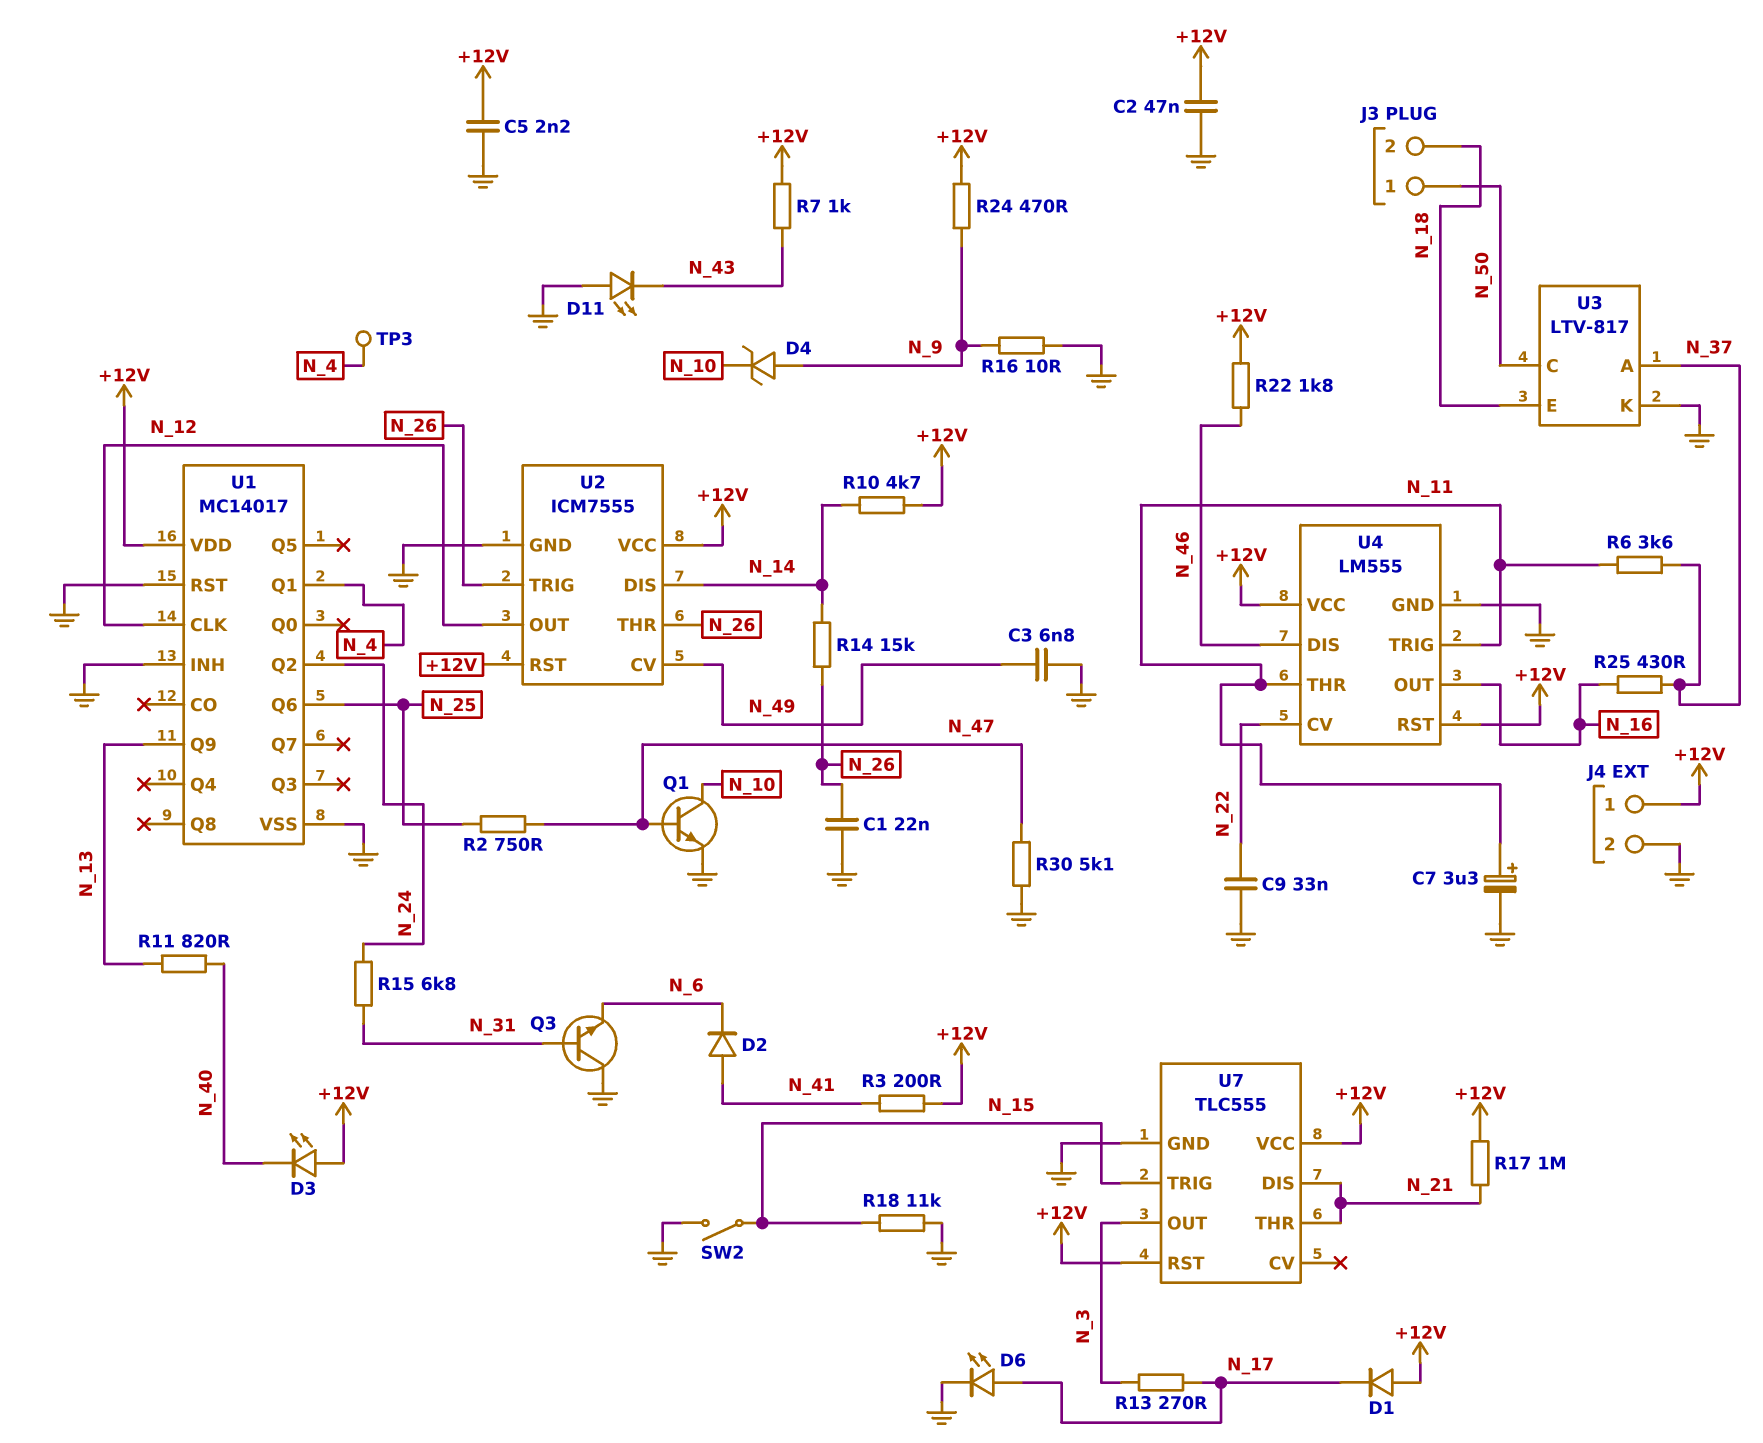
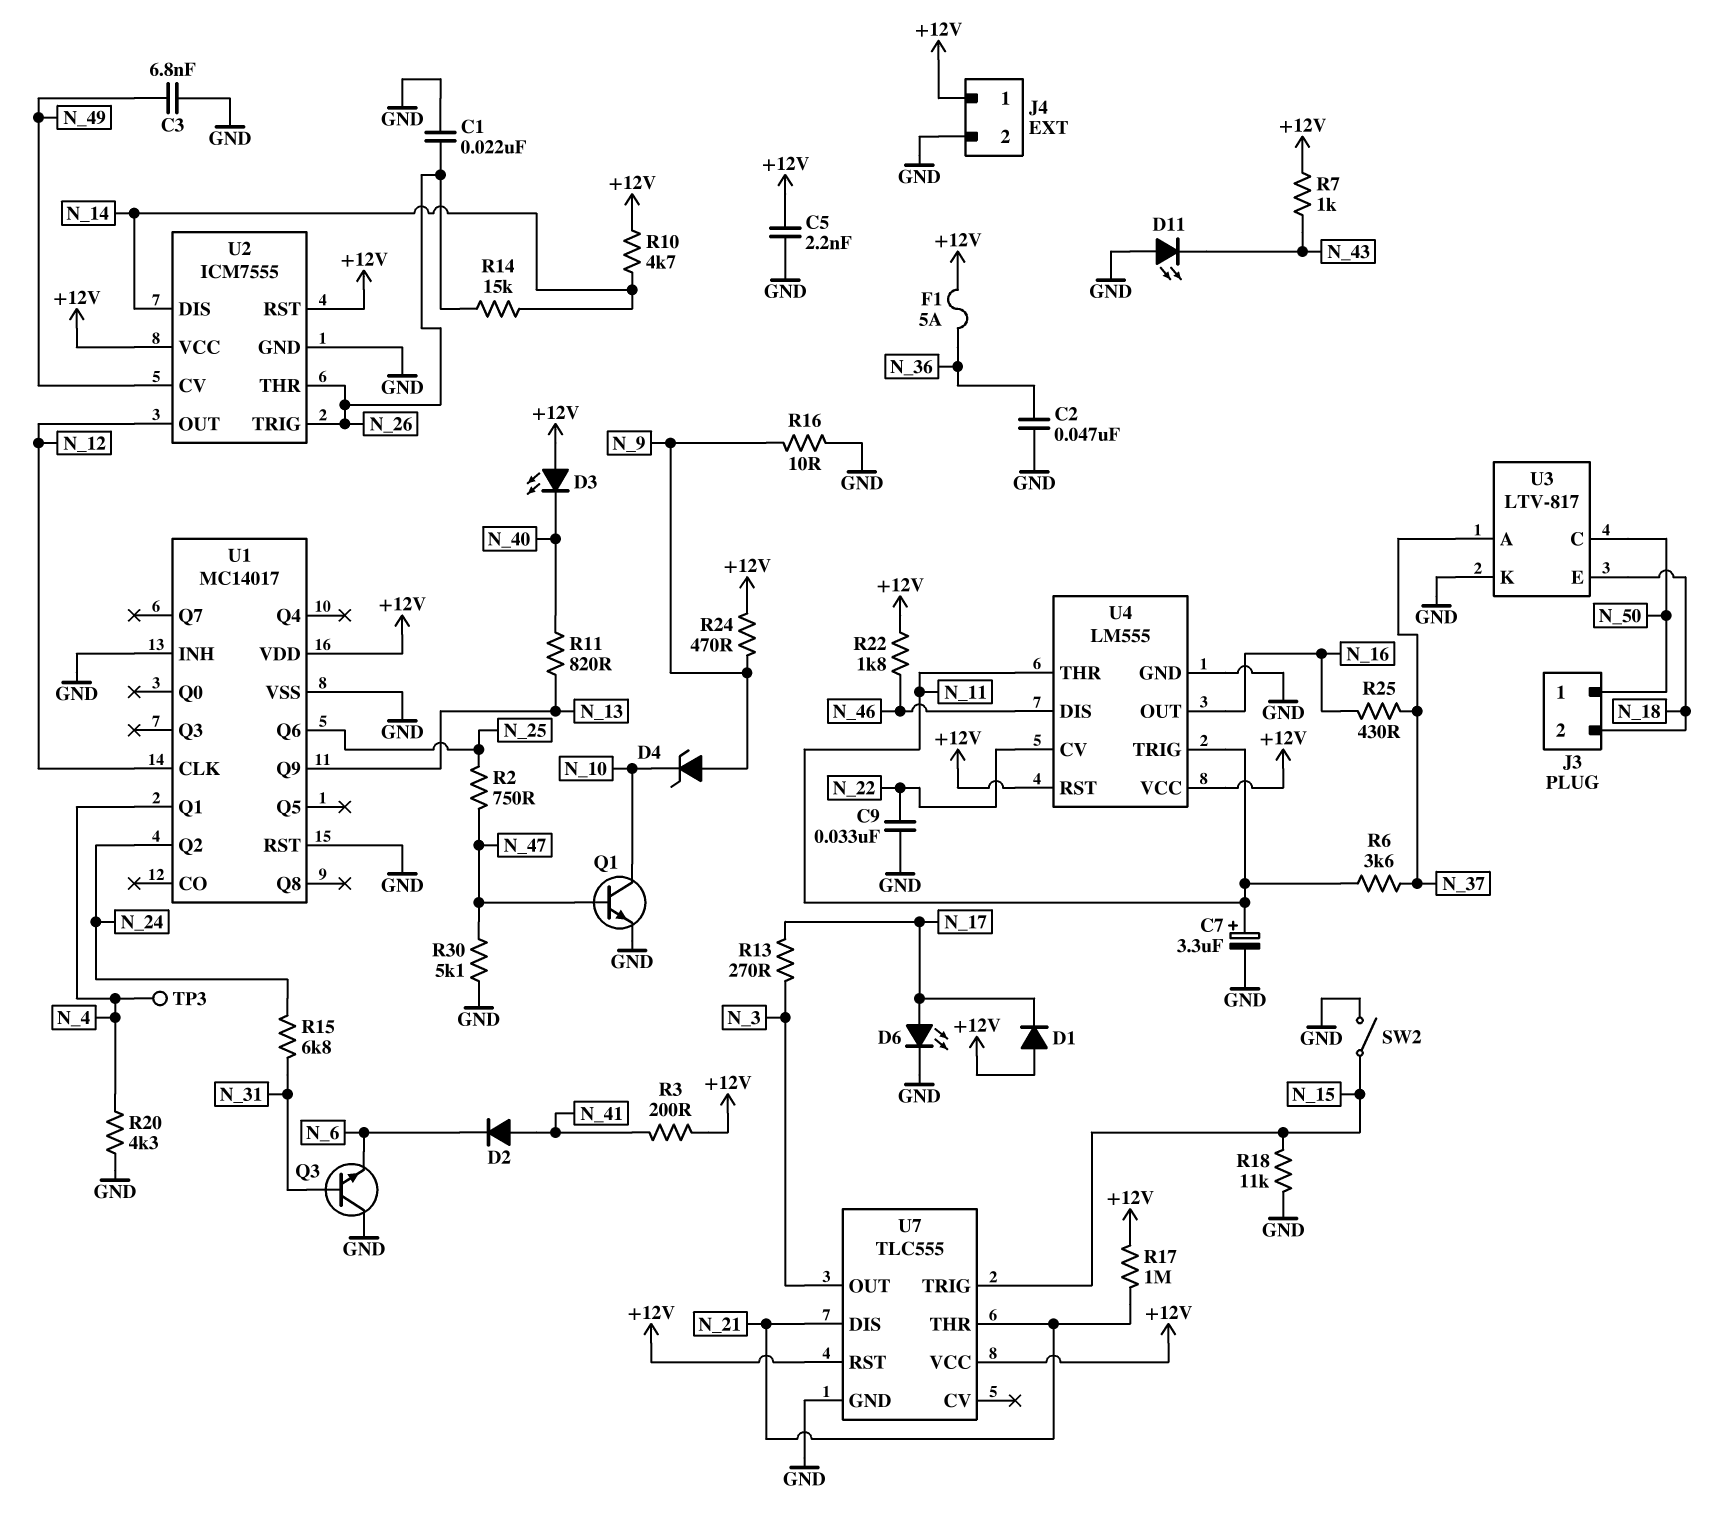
C2: 47nF (+12V, GND) -> 47nF (GND, N_36)
F1: none -> 5A (+12V, N_36)
R20: none -> 4.3k (GND, N_4)

